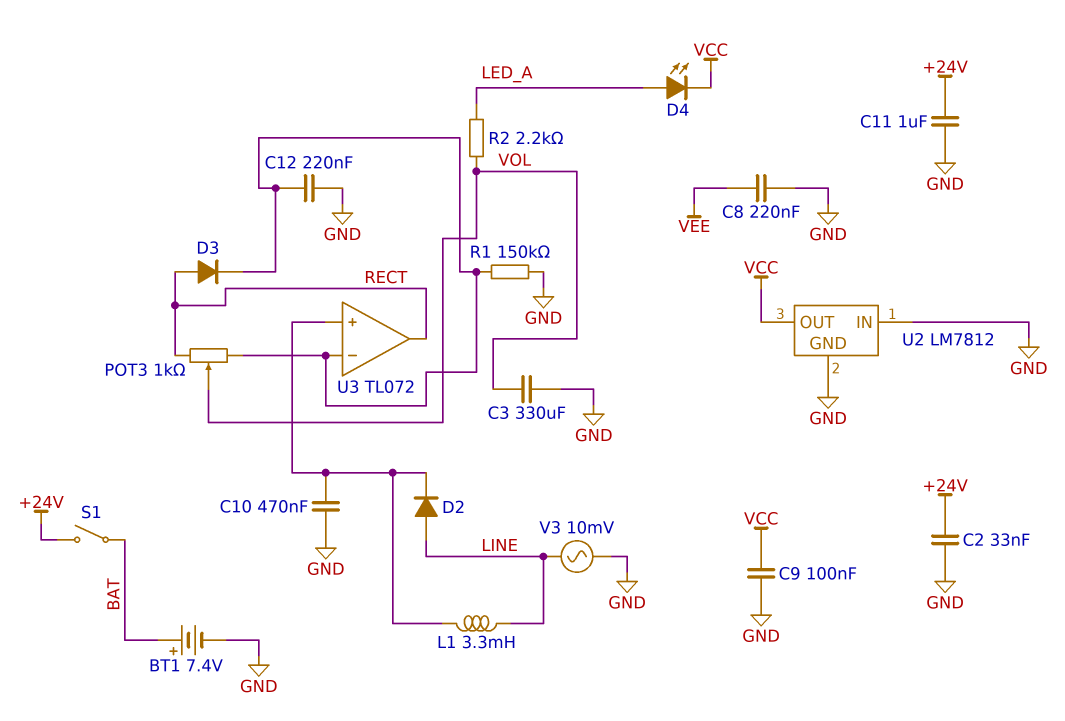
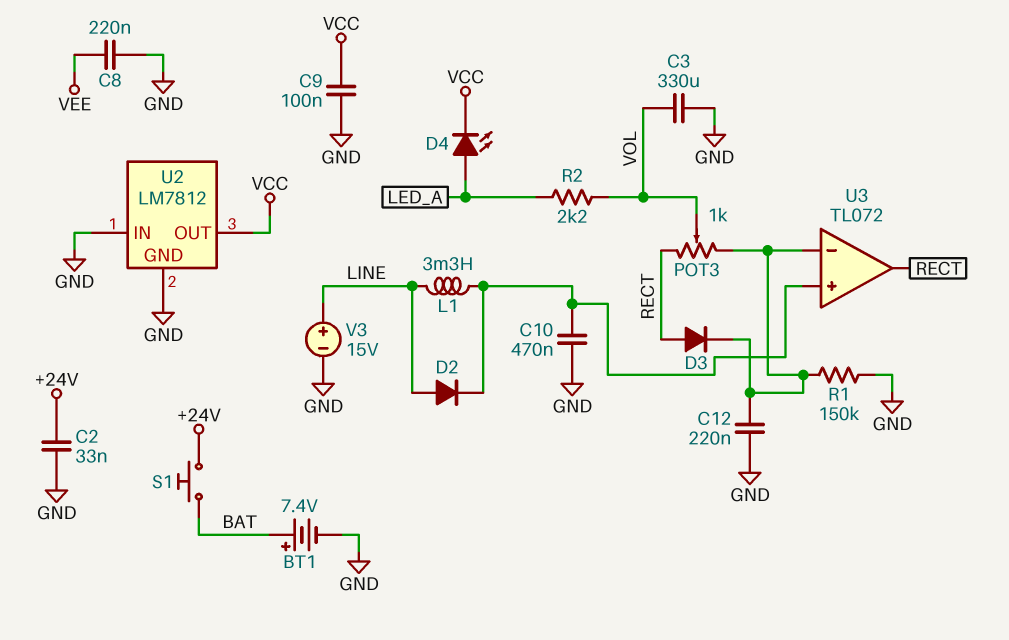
C11: 1uF (+24V, GND) -> none
S1: switch (+24V, BAT) -> button (+24V, BAT)
V3: AC 10mV (GND, LINE) -> 15V (plus LINE, minus GND)

